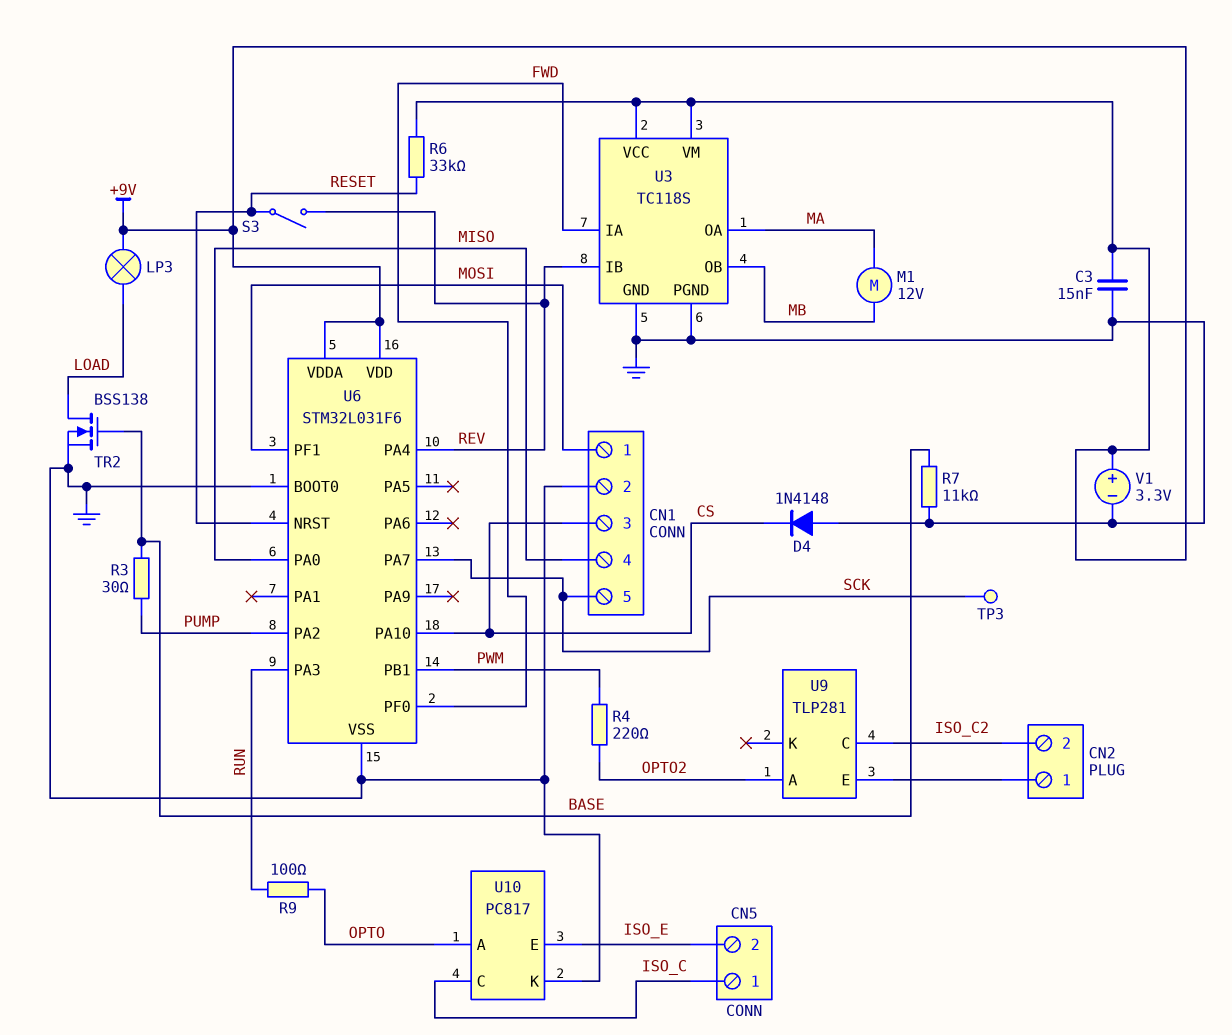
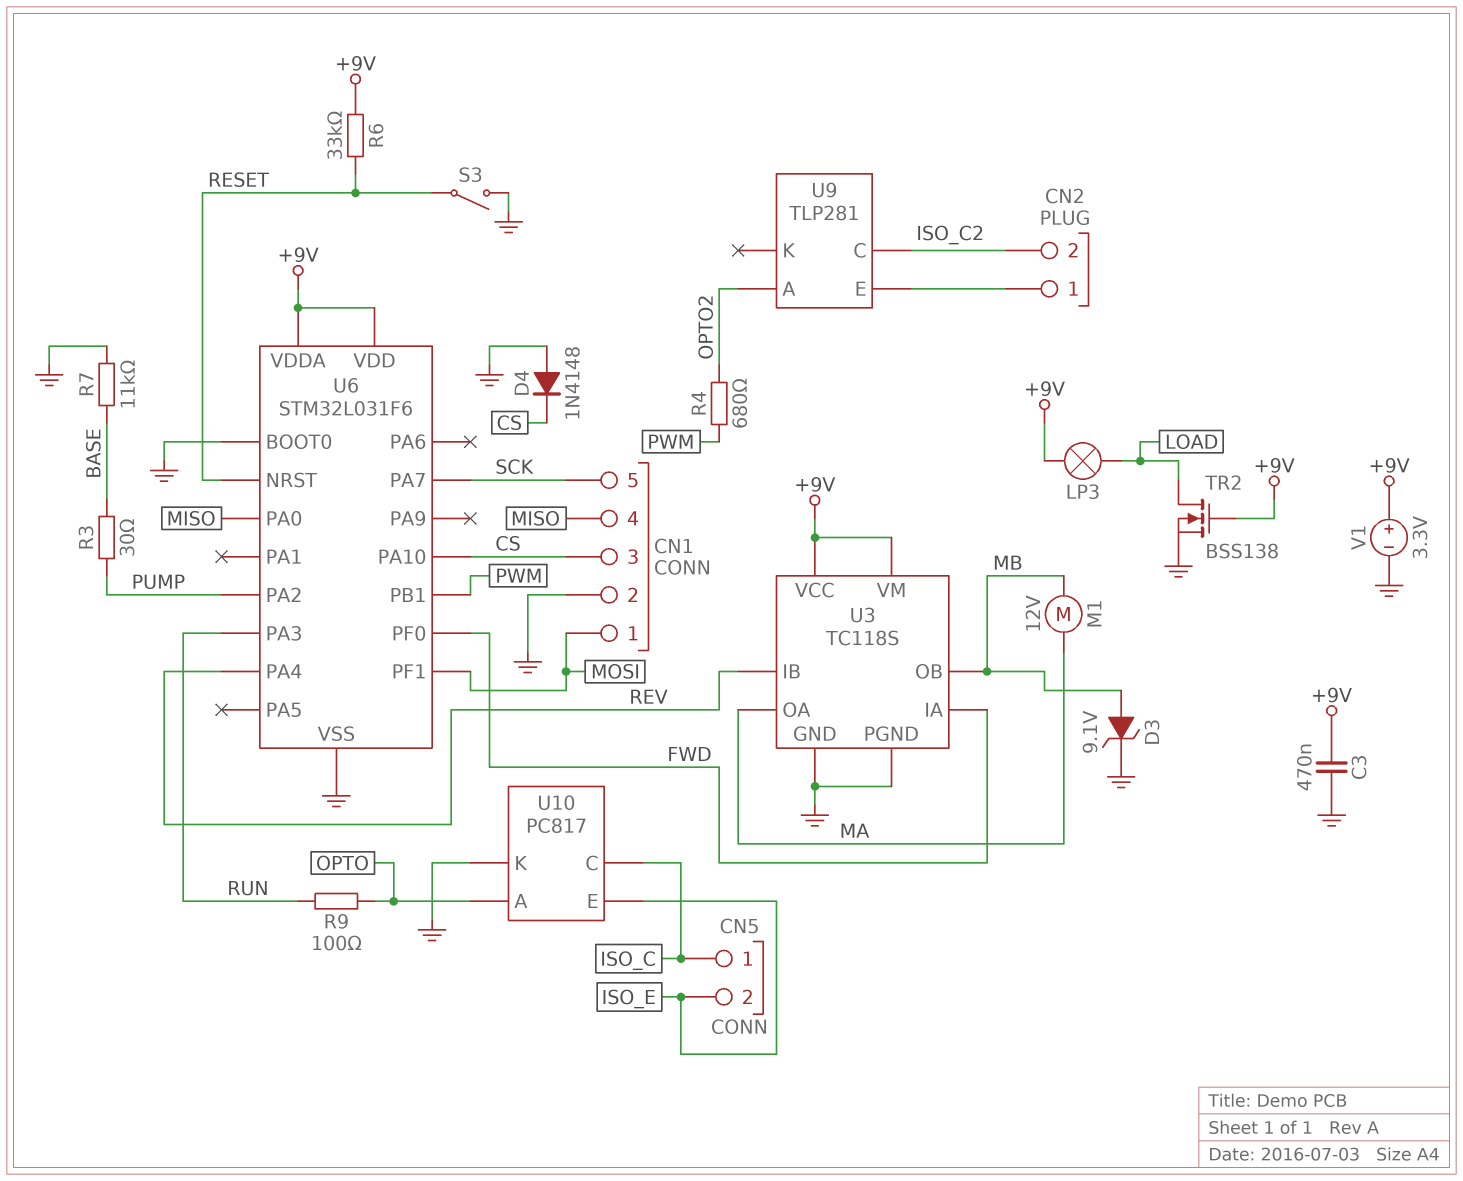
C3: 15nF (+9V, GND) -> 470nF (+9V, GND)
D3: none -> zener 9.1V (A MB, K GND)
R4: 220 (OPTO2, PWM) -> 680 (OPTO2, PWM)
S3: switch (RESET, REV) -> switch (GND, RESET)
TP3: test point (SCK) -> none
TR2: NMOS BSS138 (G BASE, D LOAD, S GND) -> NMOS BSS138 (G +9V, D LOAD, S GND)

